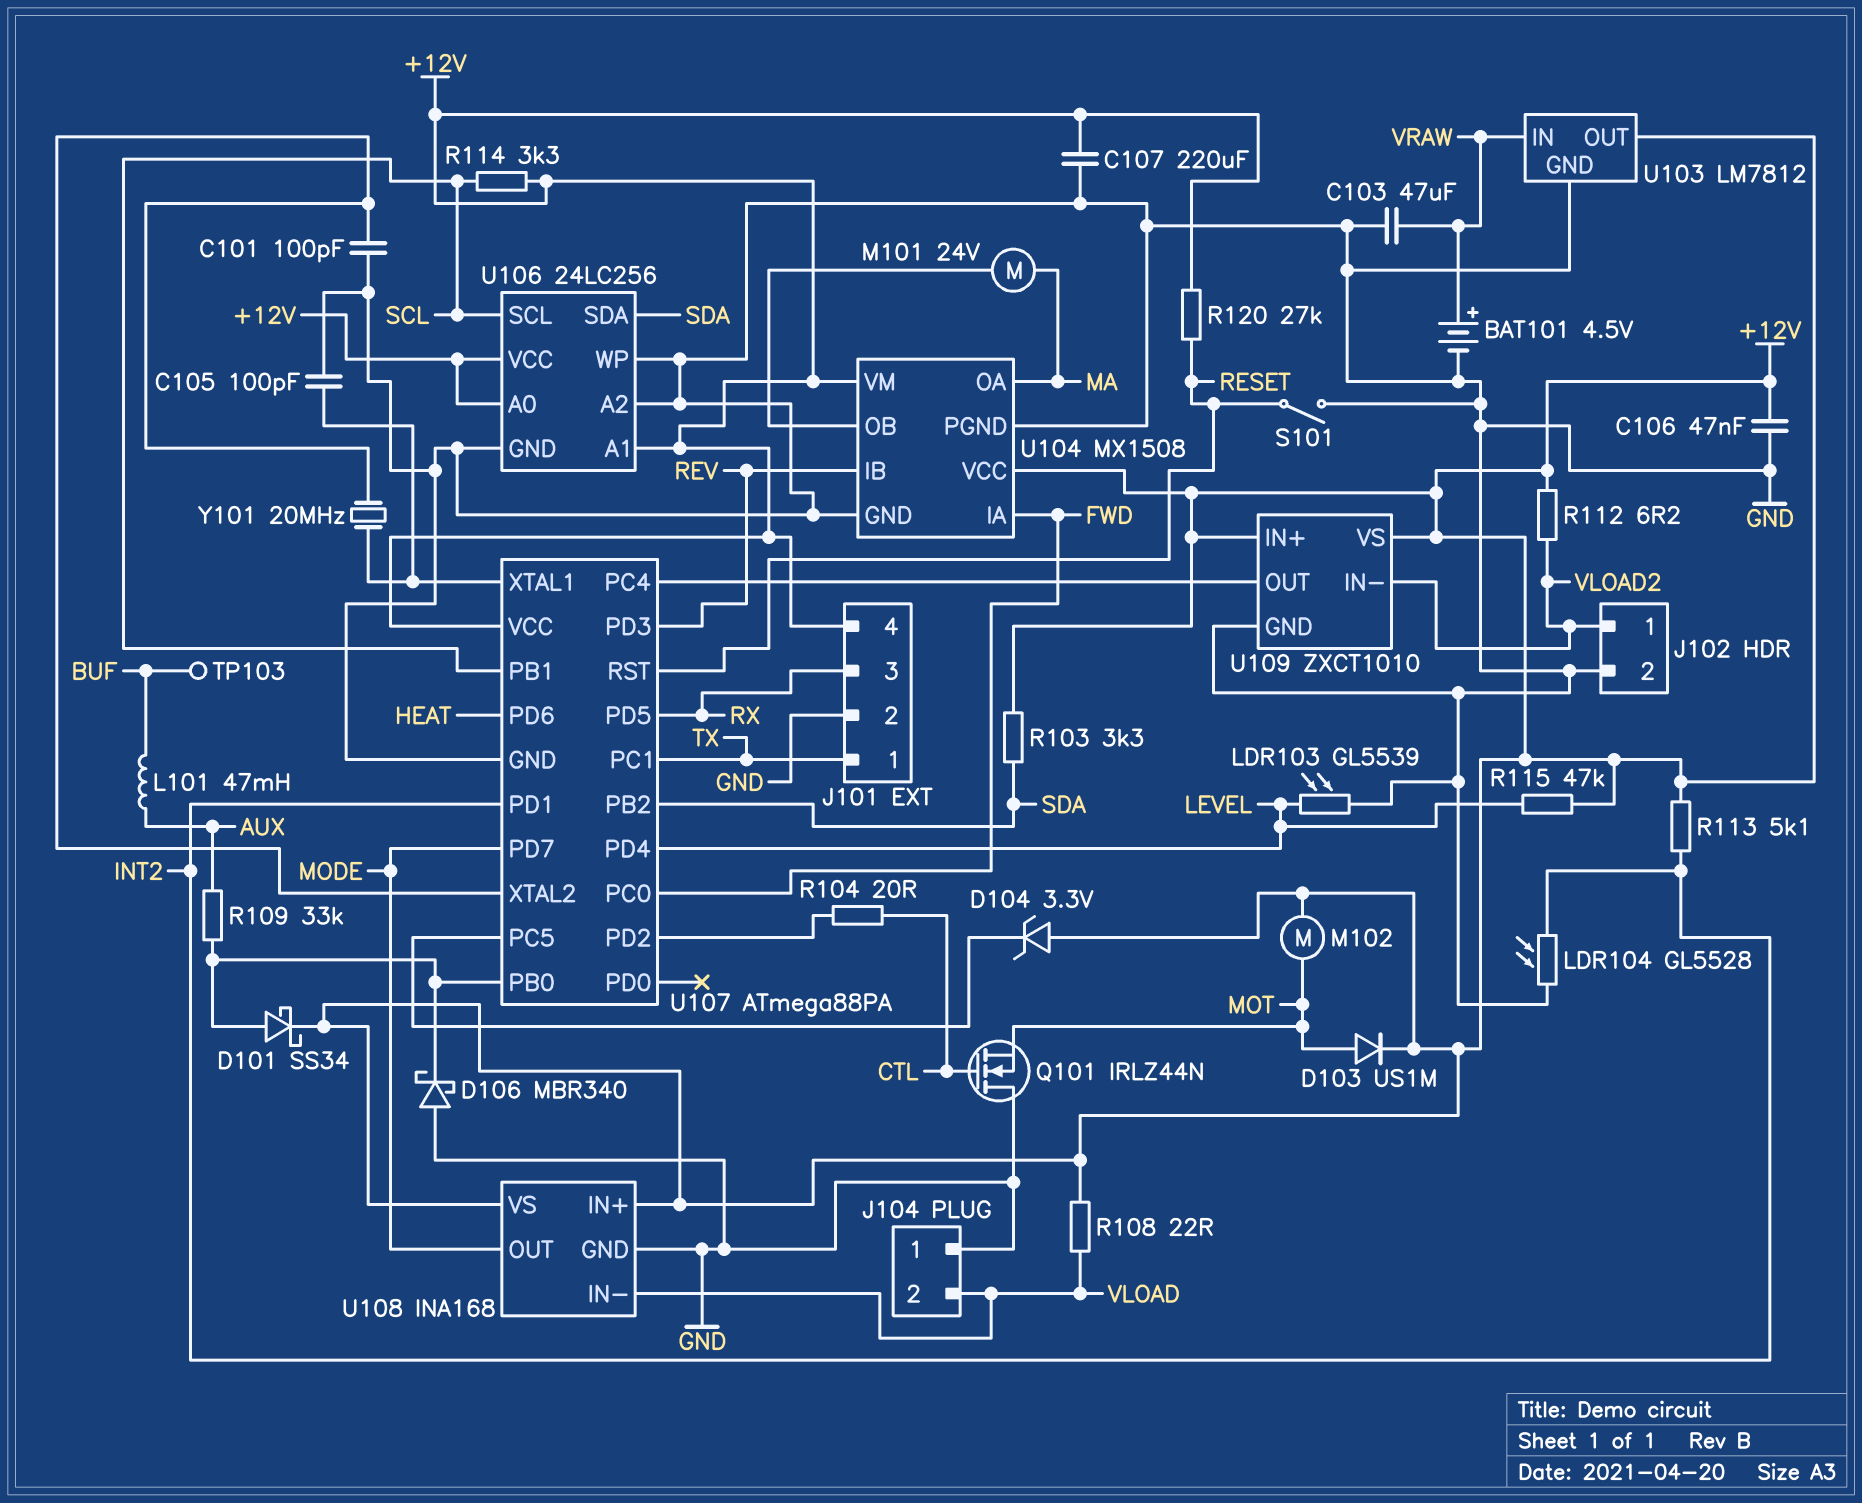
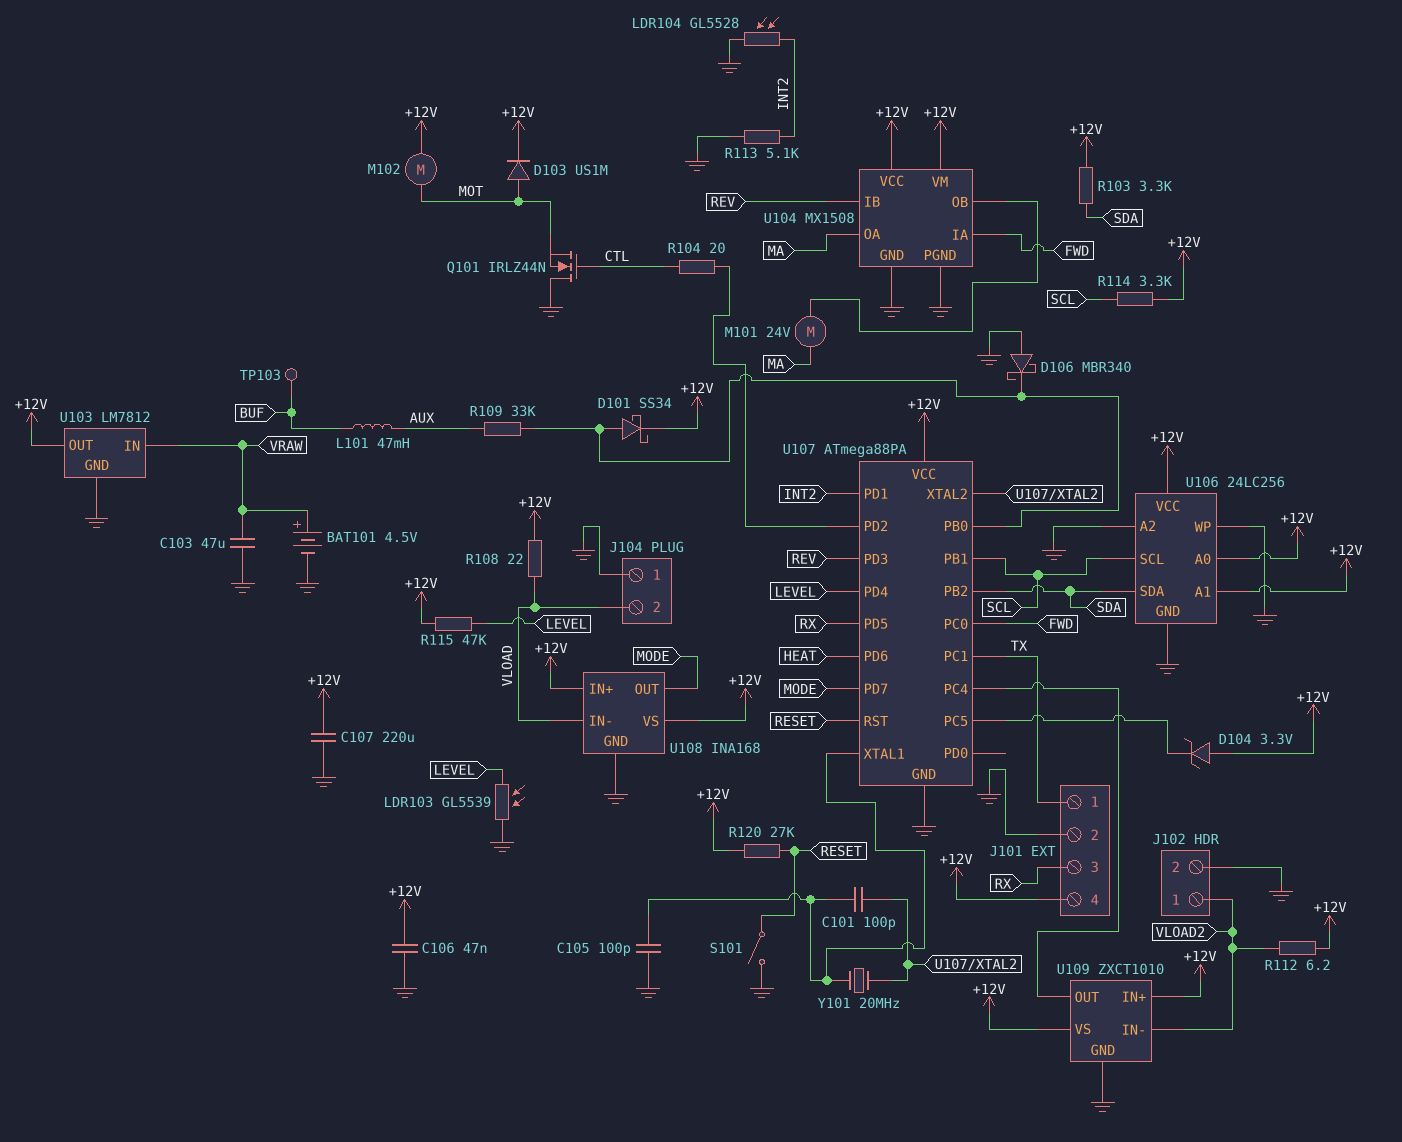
C101: 100pF (GND, U107/XTAL2) -> 100pF (U107/XTAL1, U107/XTAL2)
R113: 5.1k (+12V, INT2) -> 5.1k (GND, INT2)

